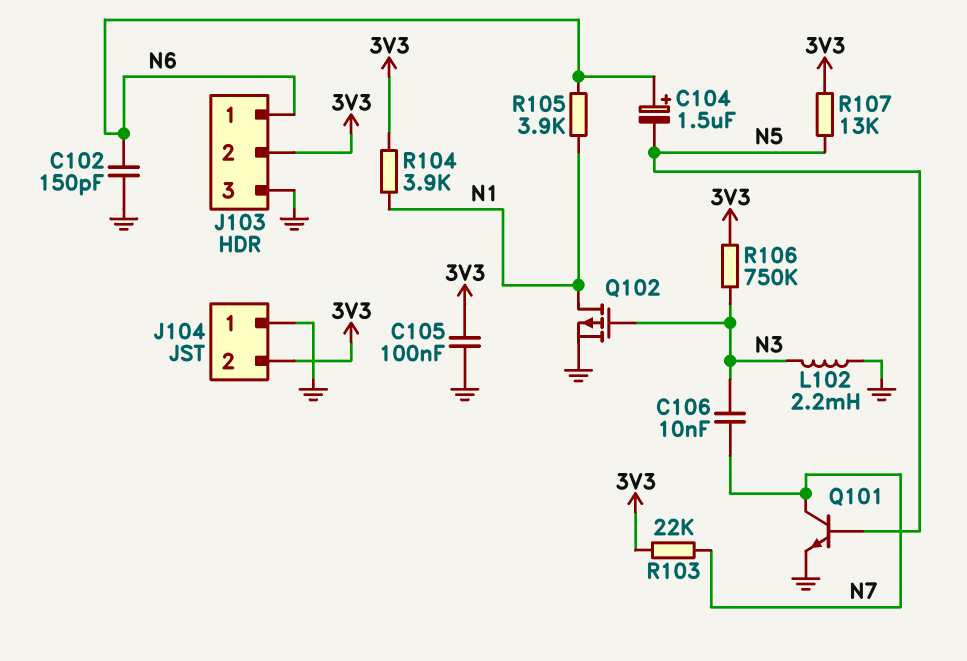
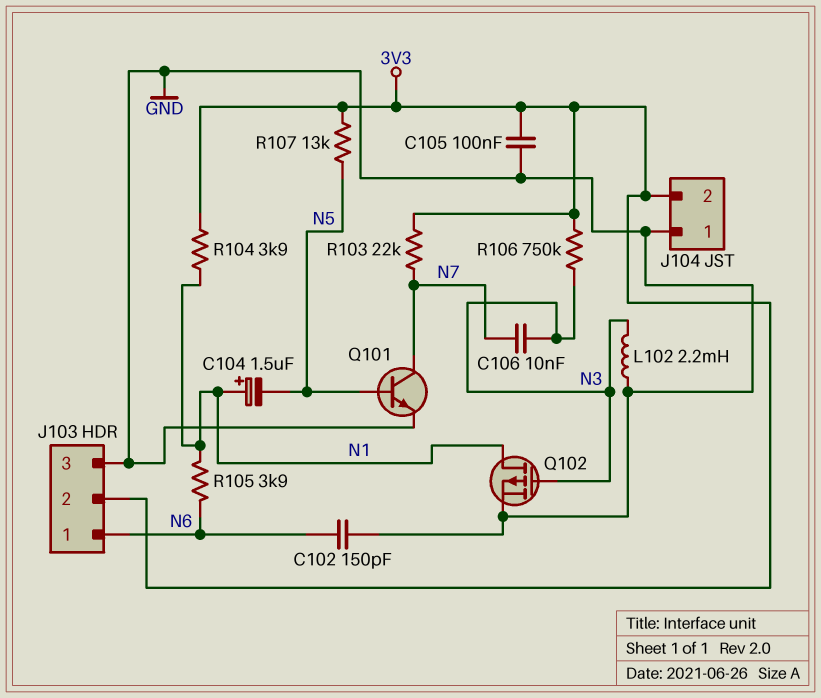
C104: 1.5uF (plus N6, minus N5) -> 1.5uF (plus N1, minus N5)

